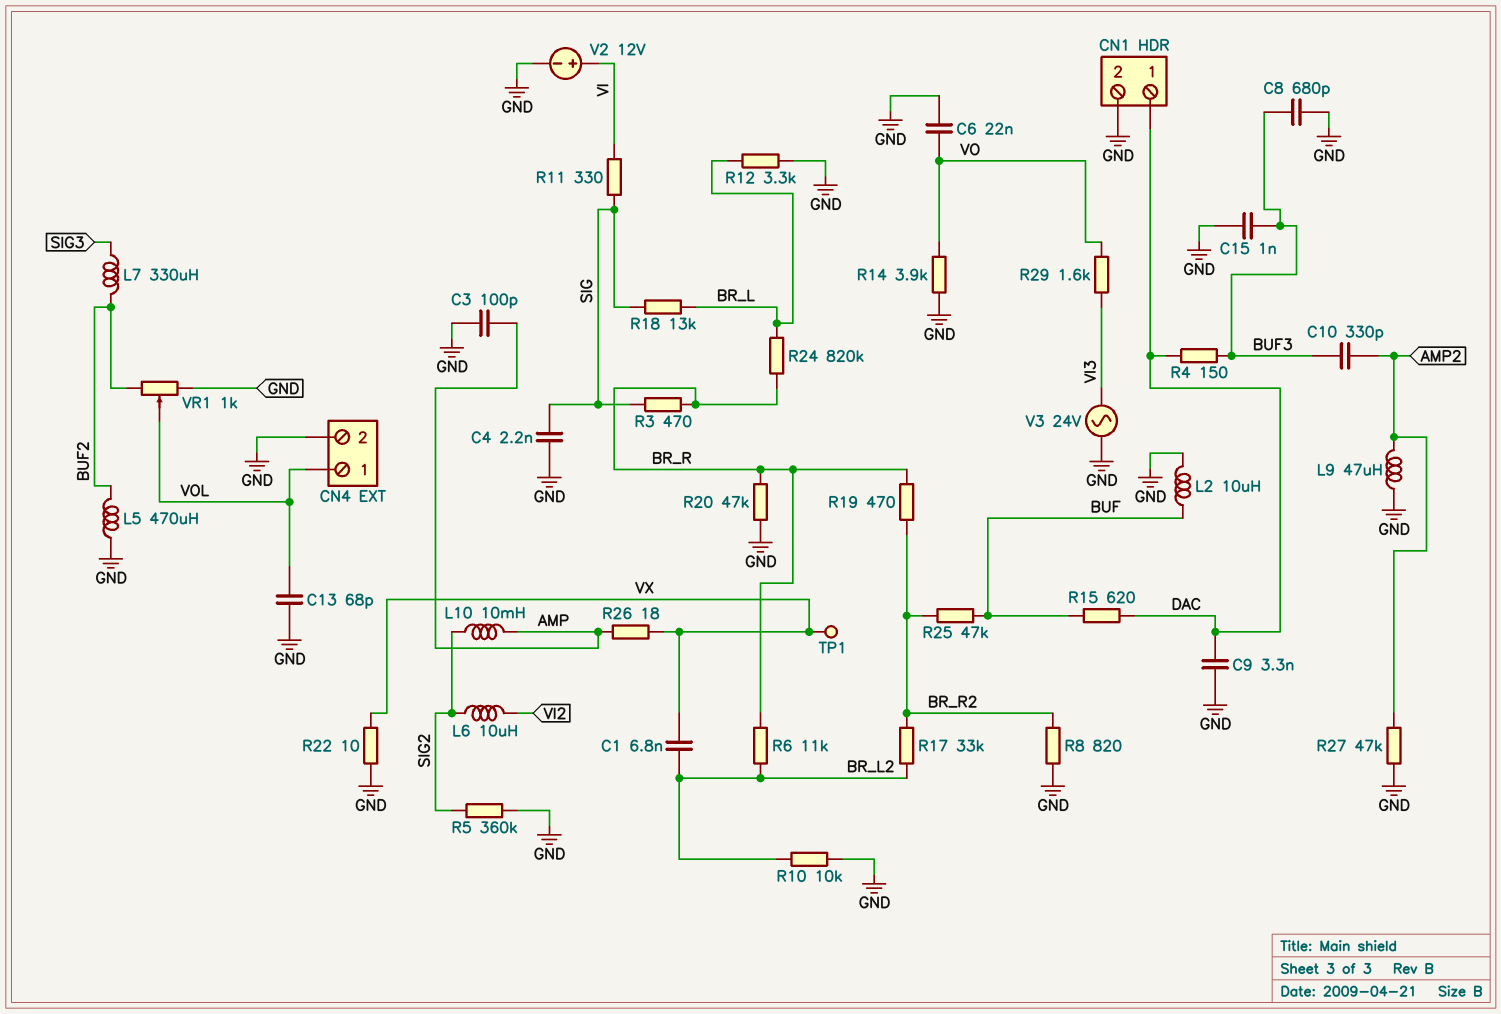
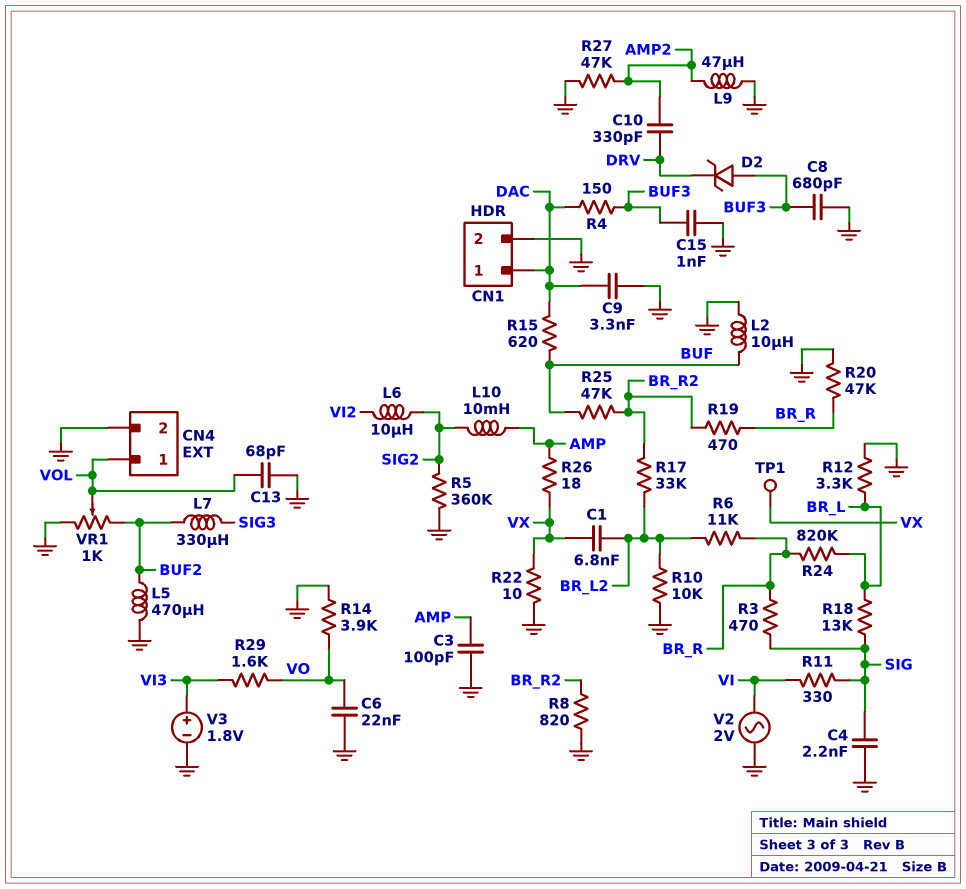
C10: 330pF (AMP2, BUF3) -> 330pF (AMP2, DRV)
D2: none -> zener (A BUF3, K DRV)
V2: 12V (plus VI, minus GND) -> AC 2V (GND, VI)
V3: AC 24V (GND, VI3) -> 1.8V (plus VI3, minus GND)

